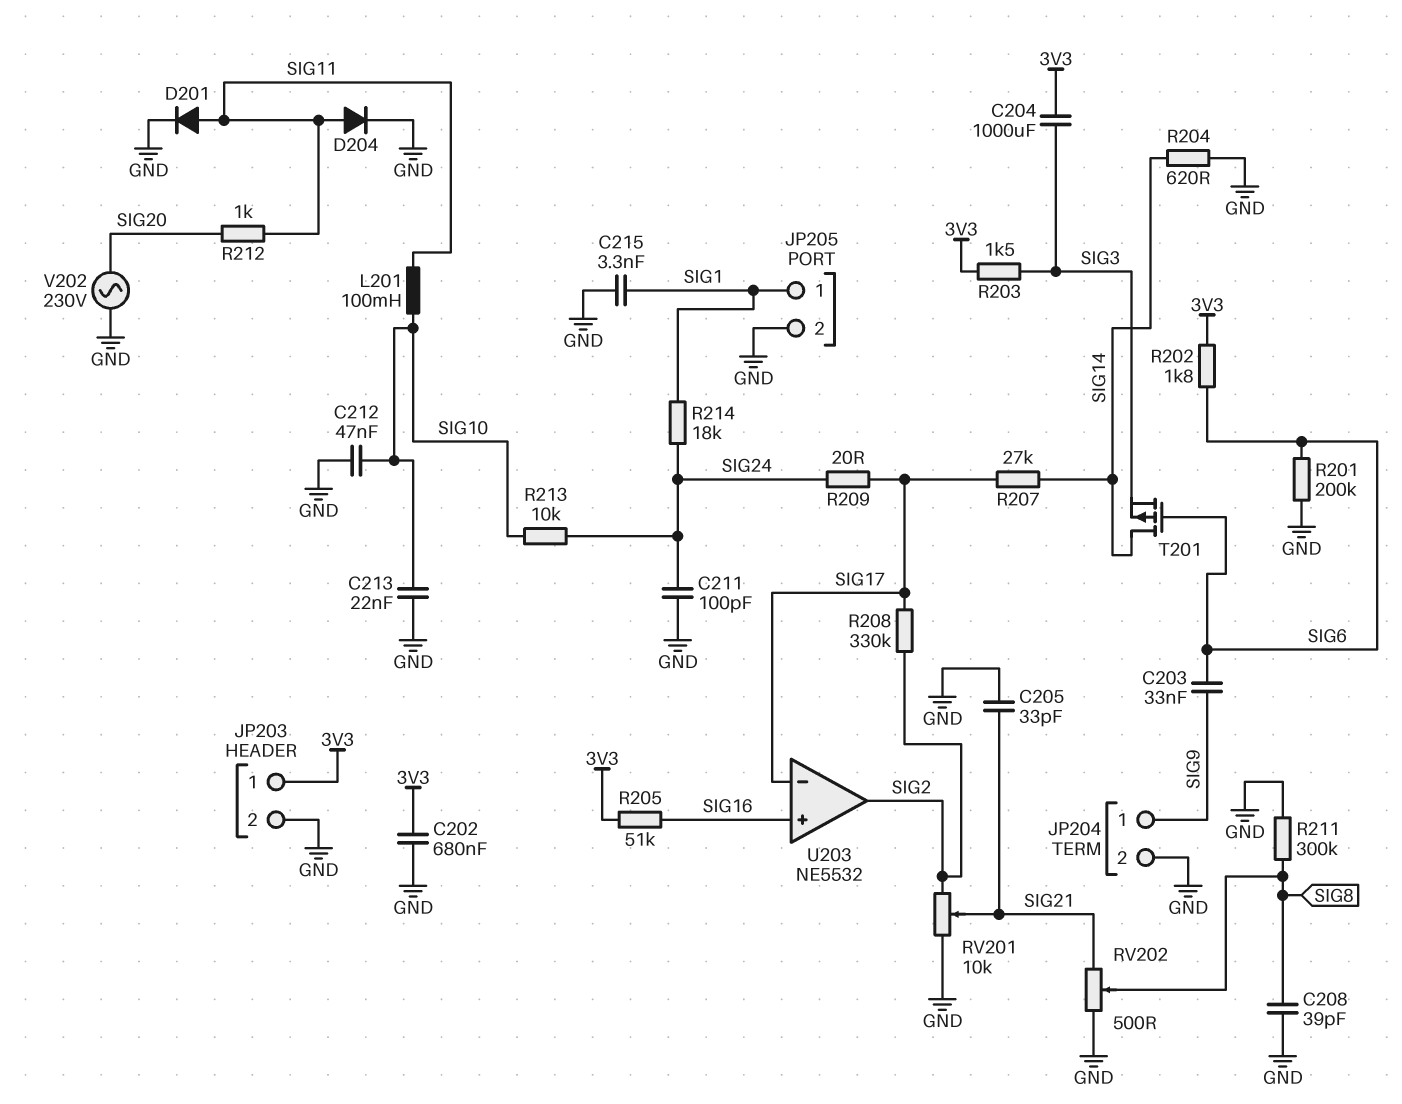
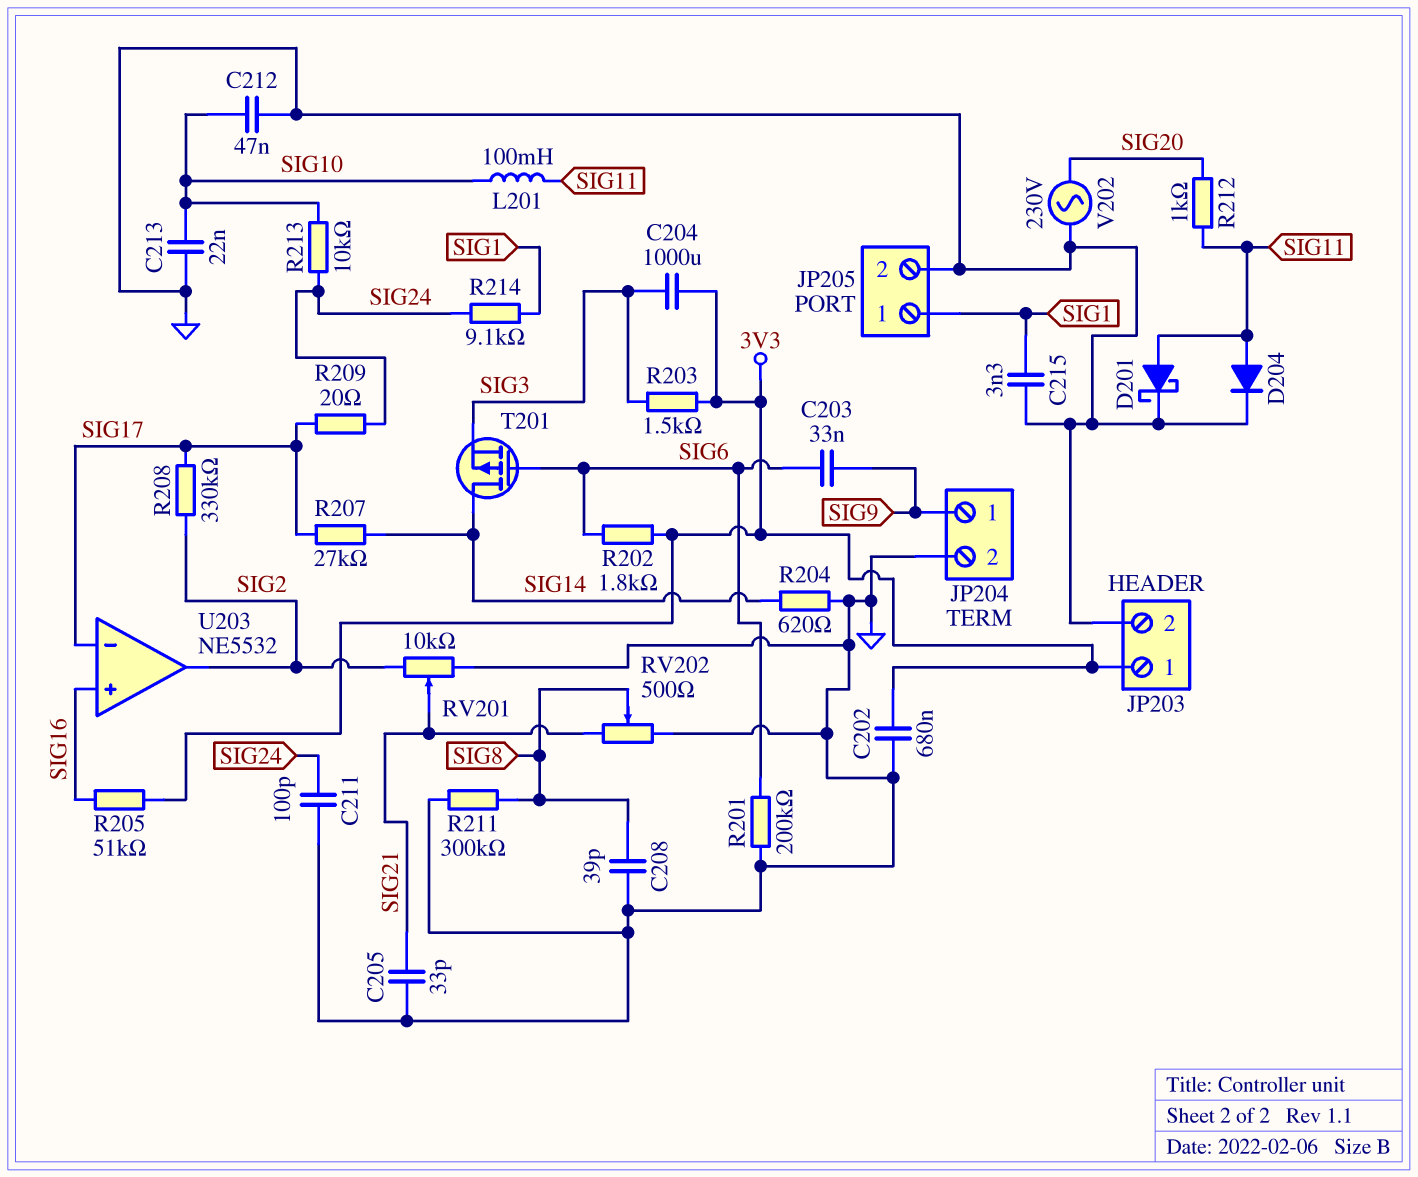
D201: diode (A SIG11, K GND) -> schottky (A SIG11, K GND)
R214: 18k (SIG1, SIG24) -> 9.1k (SIG1, SIG24)

